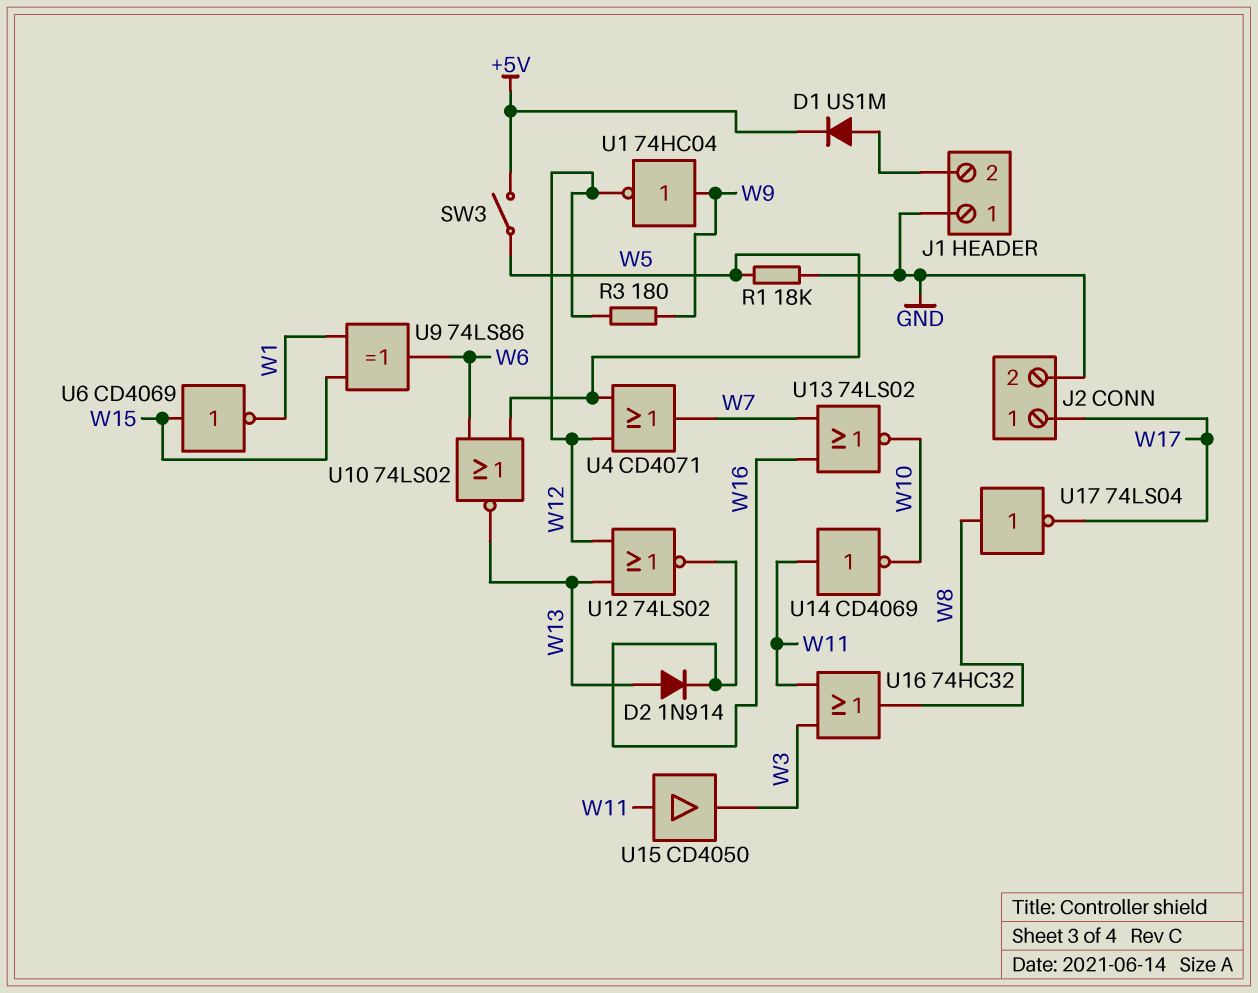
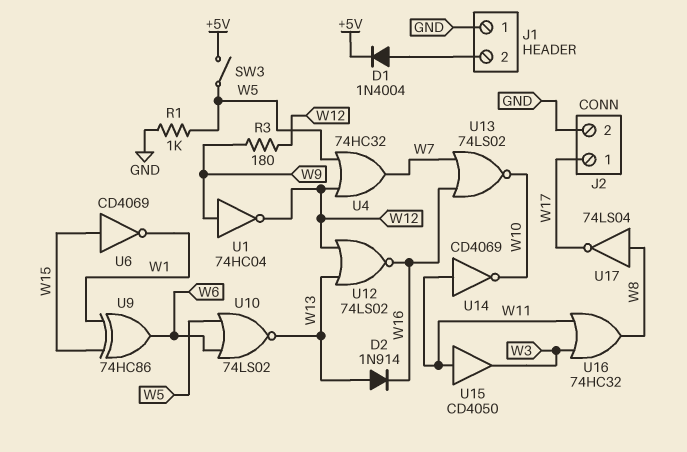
D1: diode US1M (A J1/2, K +5V) -> diode 1N4004 (A J1/2, K +5V)
R1: 18k (GND, W5) -> 1k (GND, W5)
U4: OR CD4071 (in W5, in W12, out W7) -> OR 74HC32 (in W5, in W12, out W7)
U9: XOR 74LS86 (in W1, in W15, out W6) -> XOR 74HC86 (in W1, in W15, out W6)

